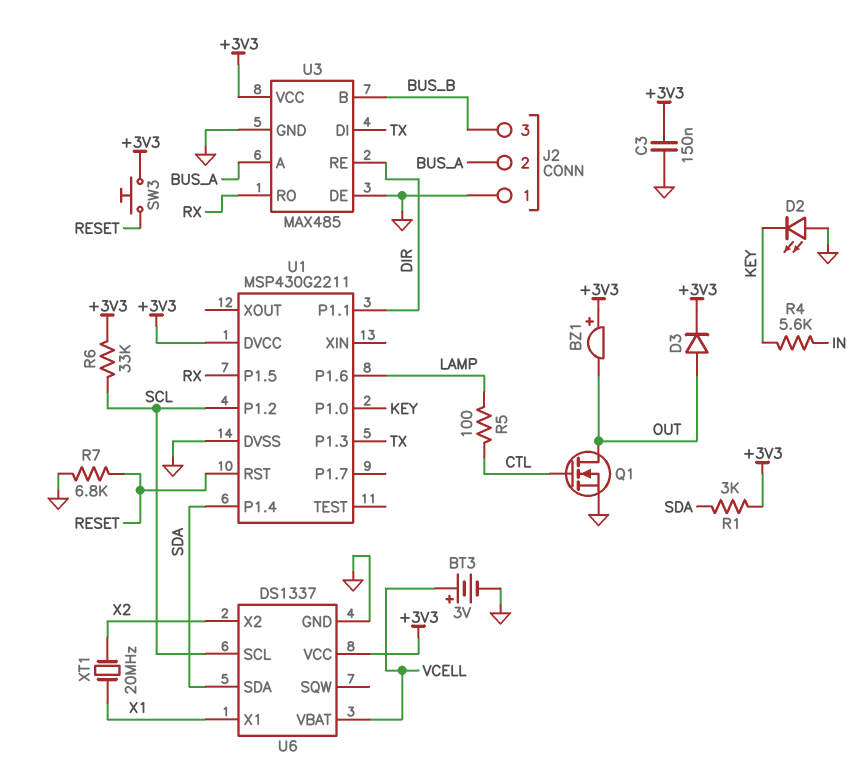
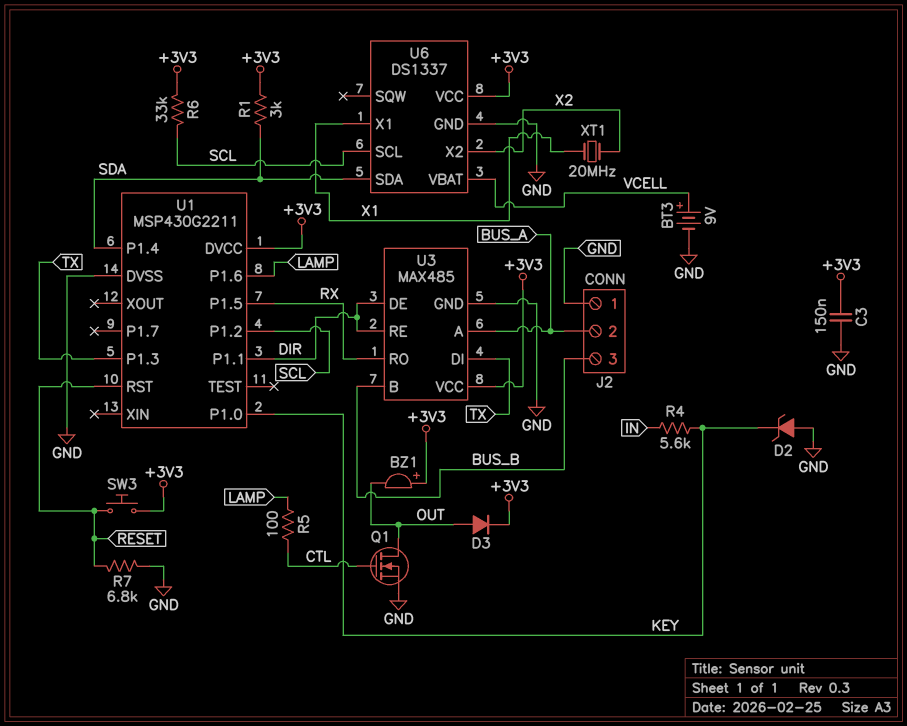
BT3: 3V (plus VCELL, minus GND) -> 9V (plus VCELL, minus GND)
D2: LED (A GND, K KEY) -> zener (A GND, K KEY)
U3 pin DE: GND -> DIR

